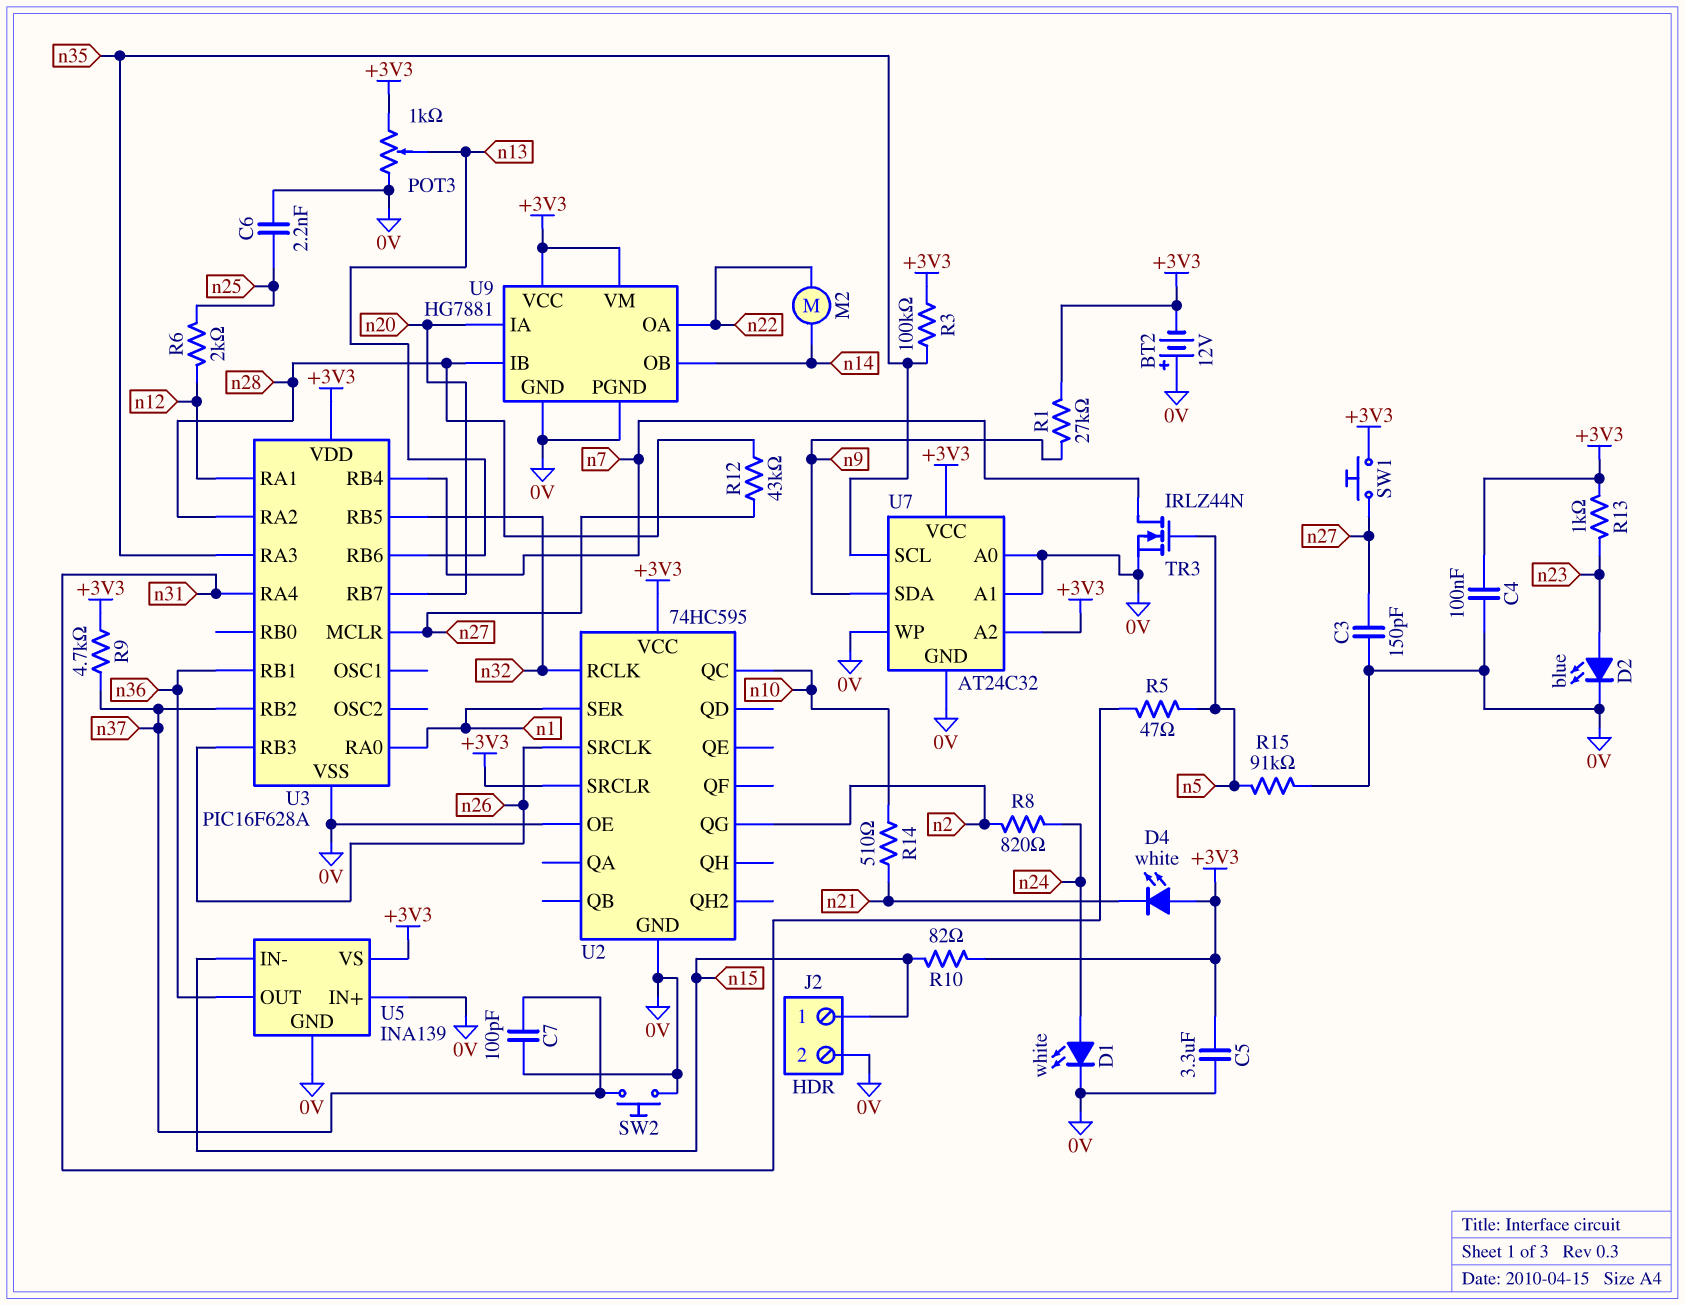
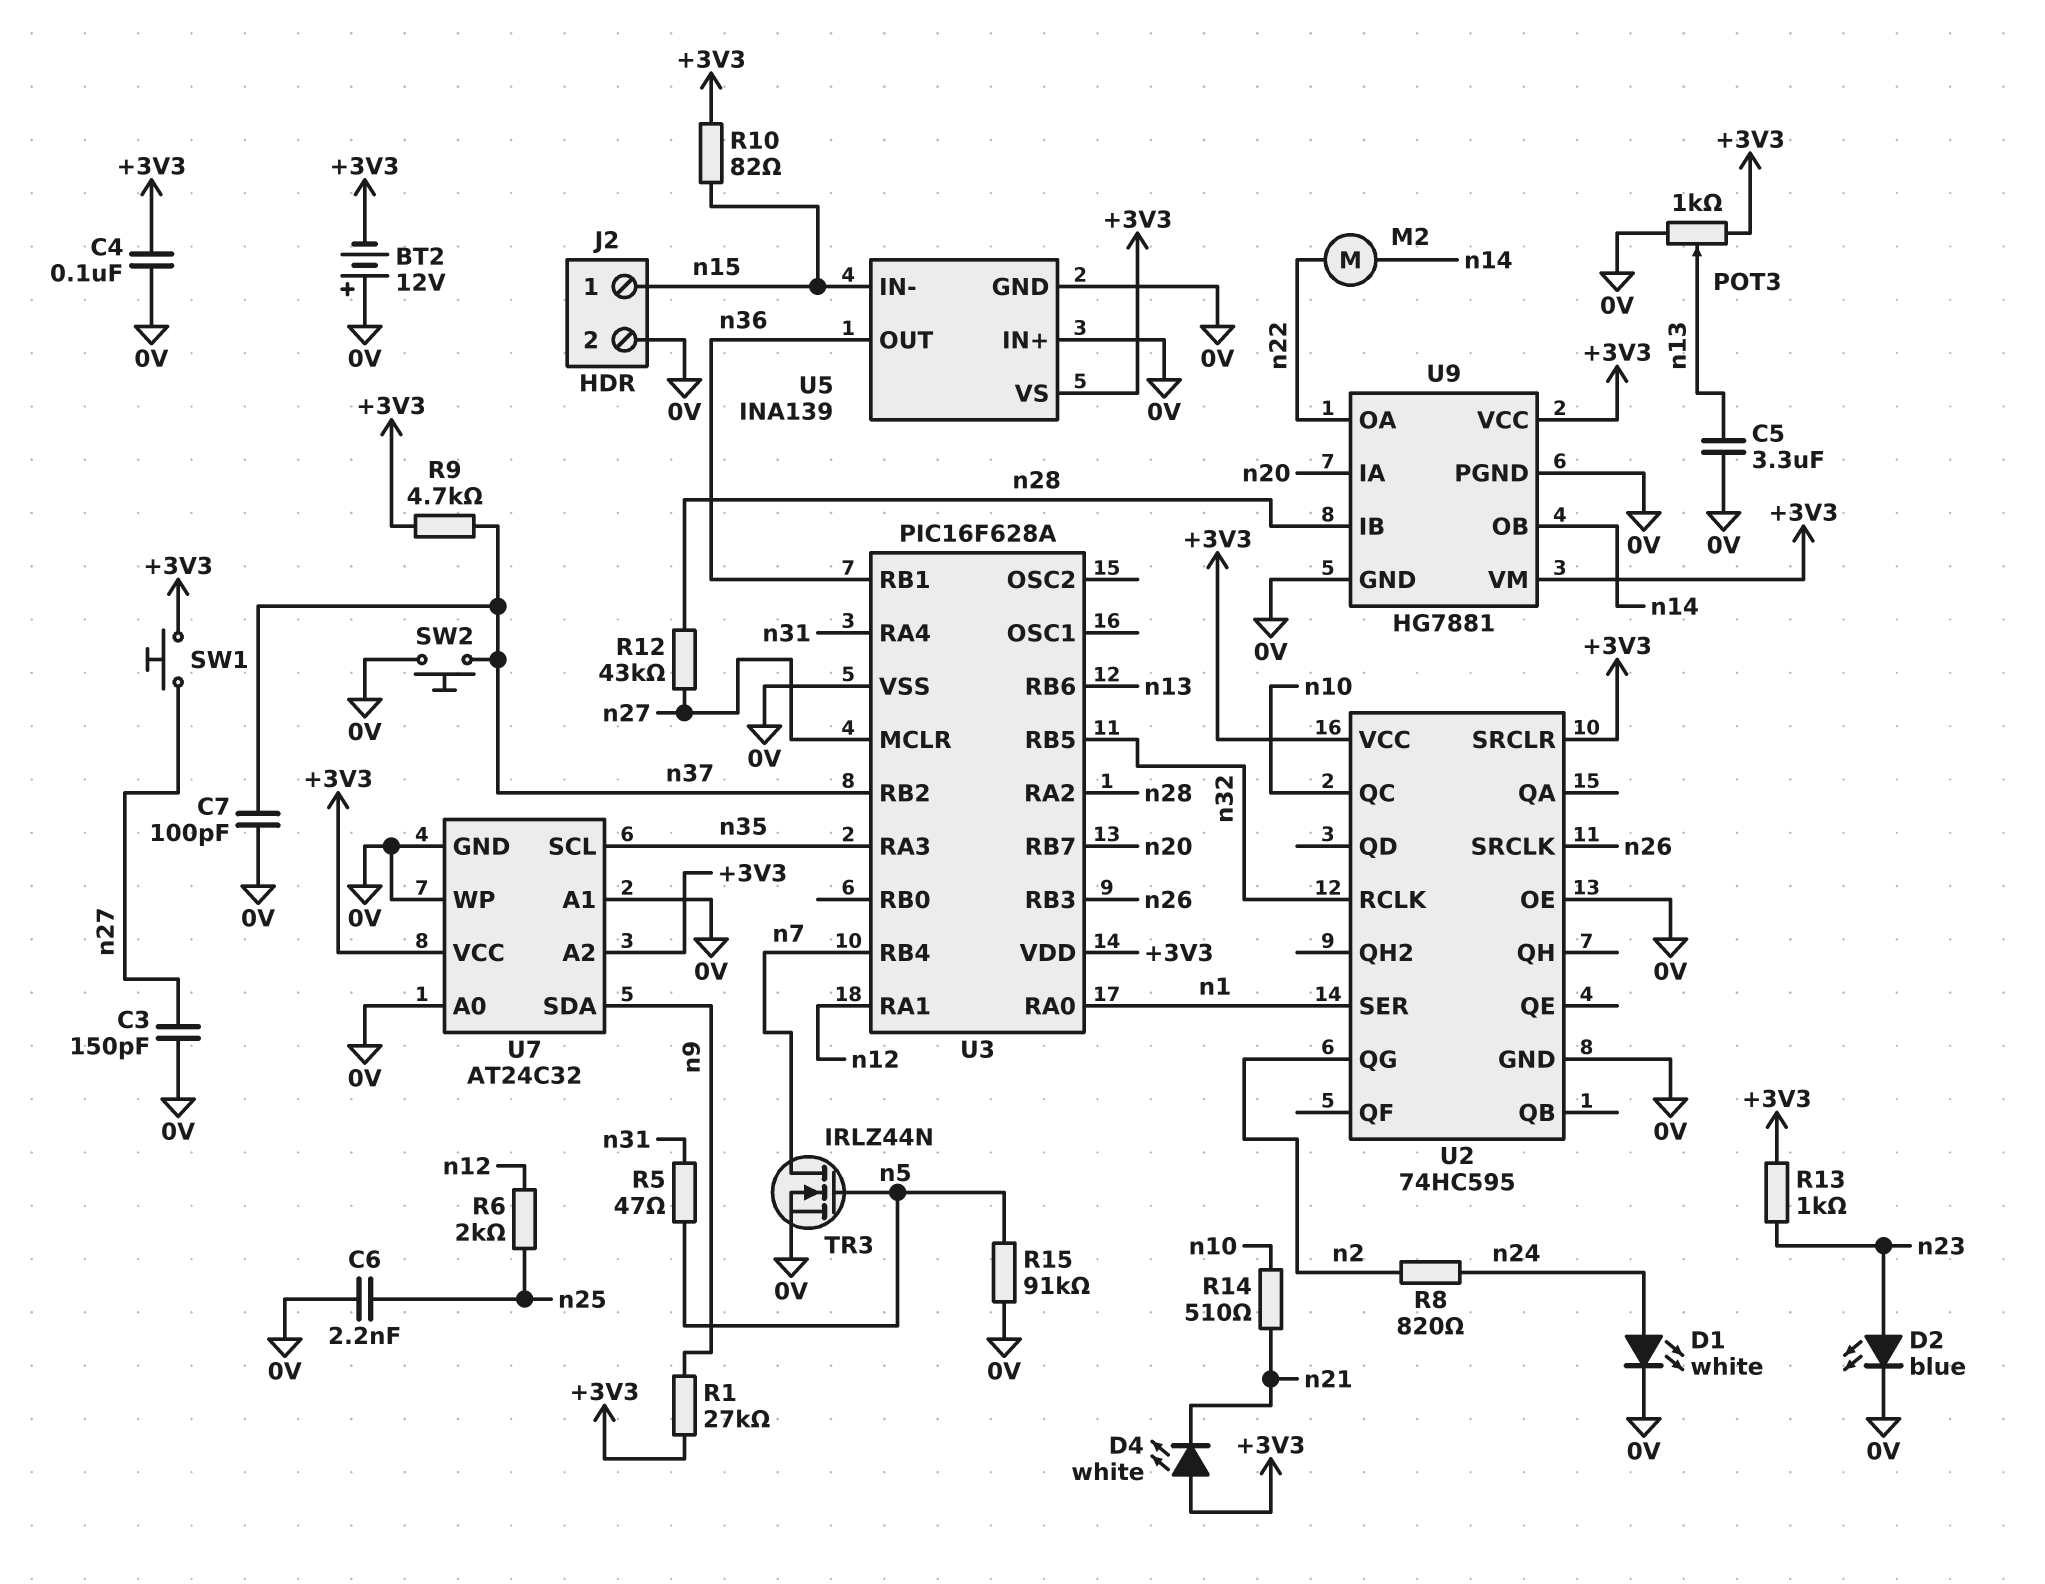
C5: 3.3uF (+3V3, 0V) -> 3.3uF (0V, n13)
R3: 100k (+3V3, n35) -> none

